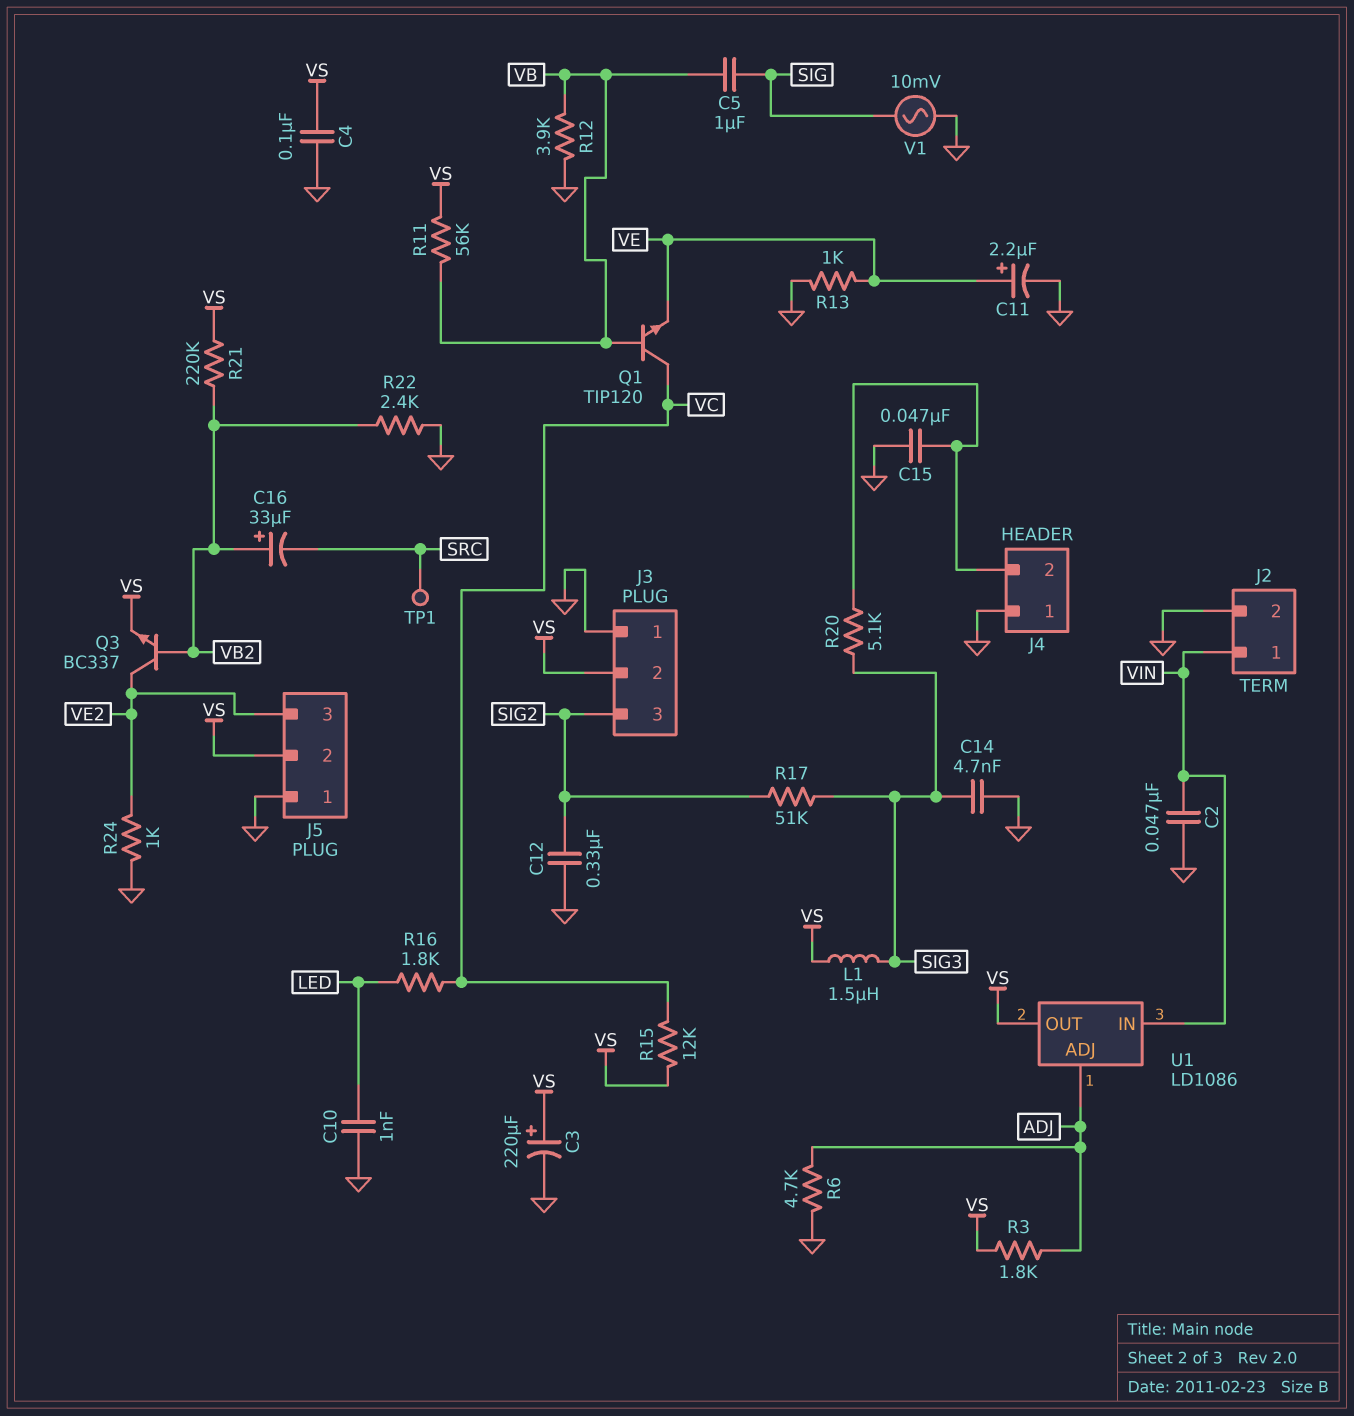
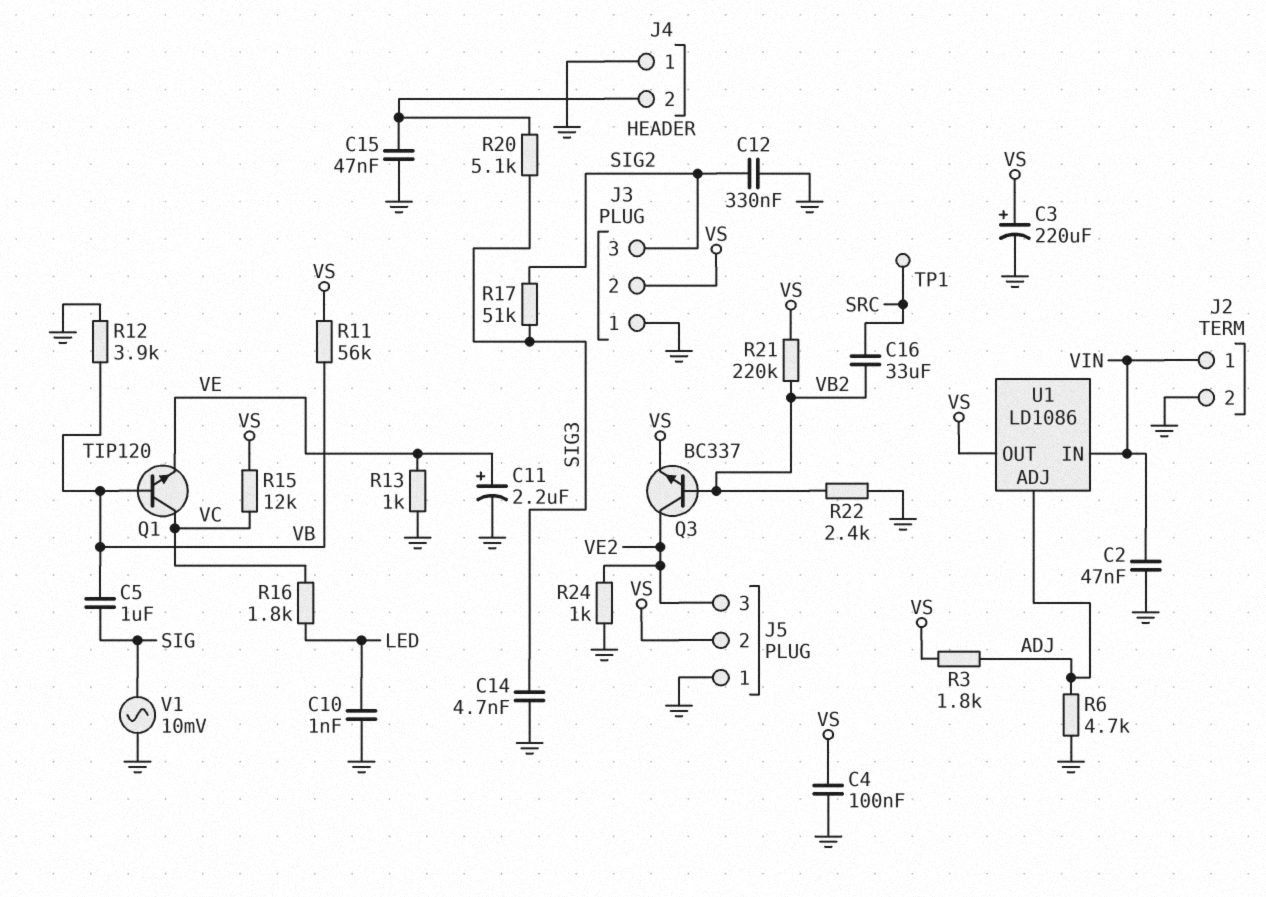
C16: 33uF (plus VB2, minus SRC) -> 33uF (SRC, VB2)
L1: 1.5uH (SIG3, VS) -> none

